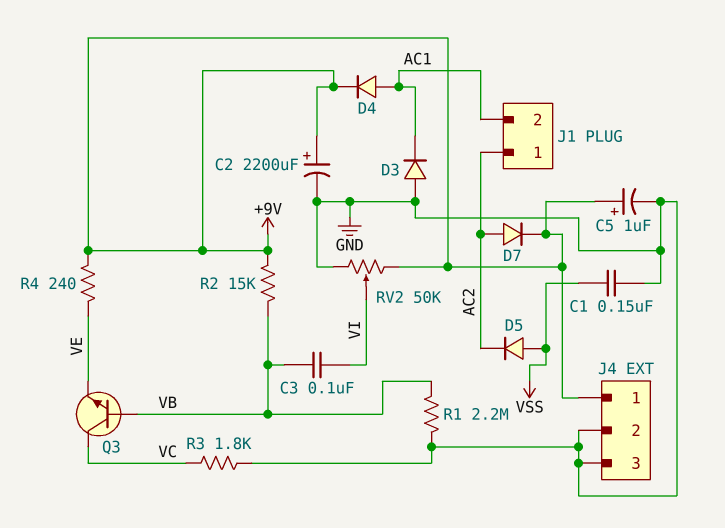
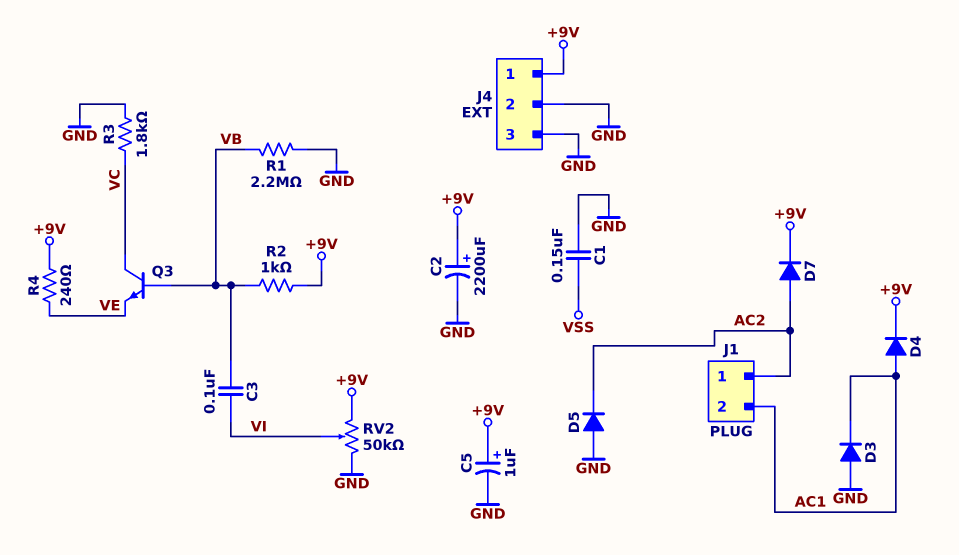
D5: diode (A VSS, K AC2) -> diode (A GND, K AC2)
R2: 15k (+9V, VB) -> 1k (+9V, VB)

